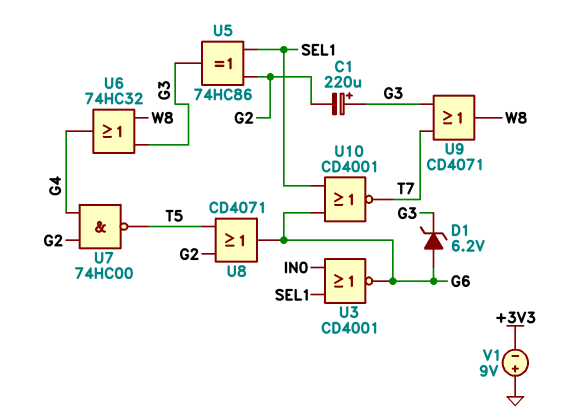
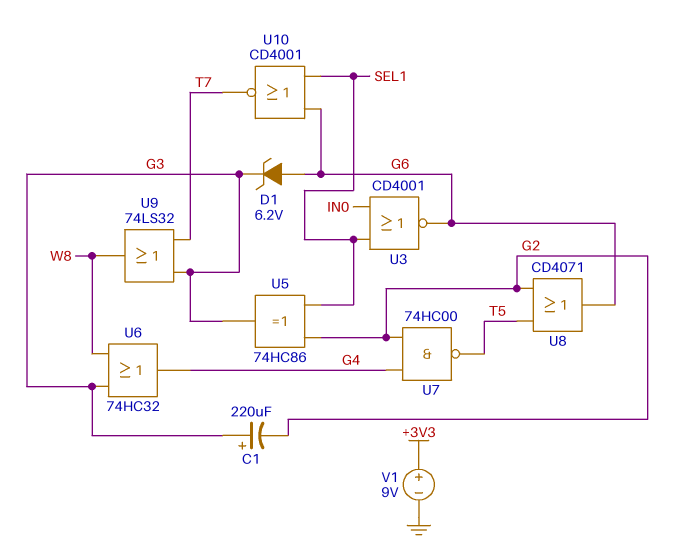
U9: OR CD4071 (in G3, in T7, out W8) -> OR 74LS32 (in G3, in T7, out W8)
V1: 9V (plus GND, minus +3V3) -> 9V (plus +3V3, minus GND)

